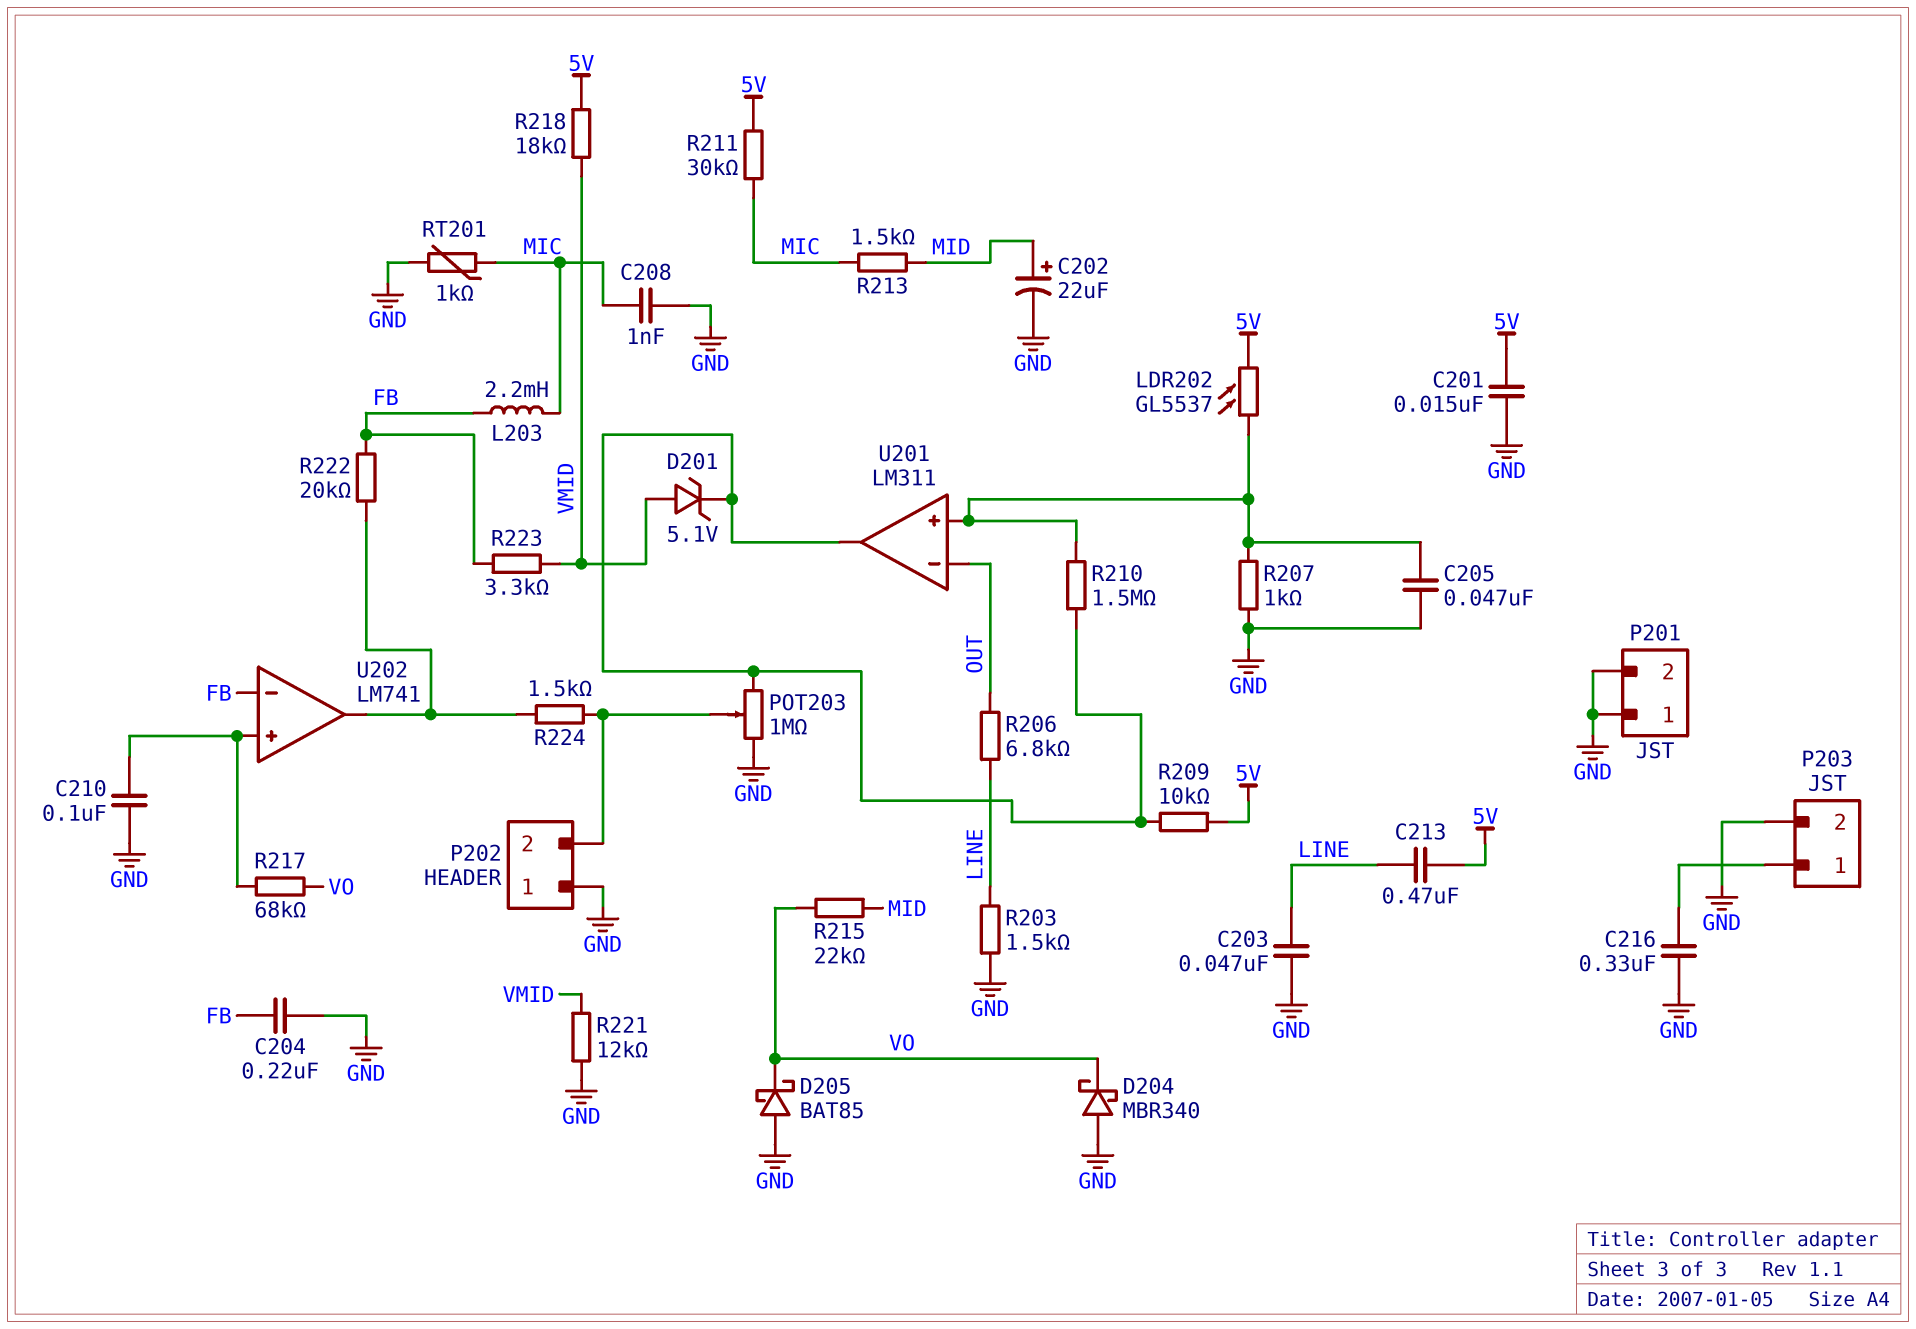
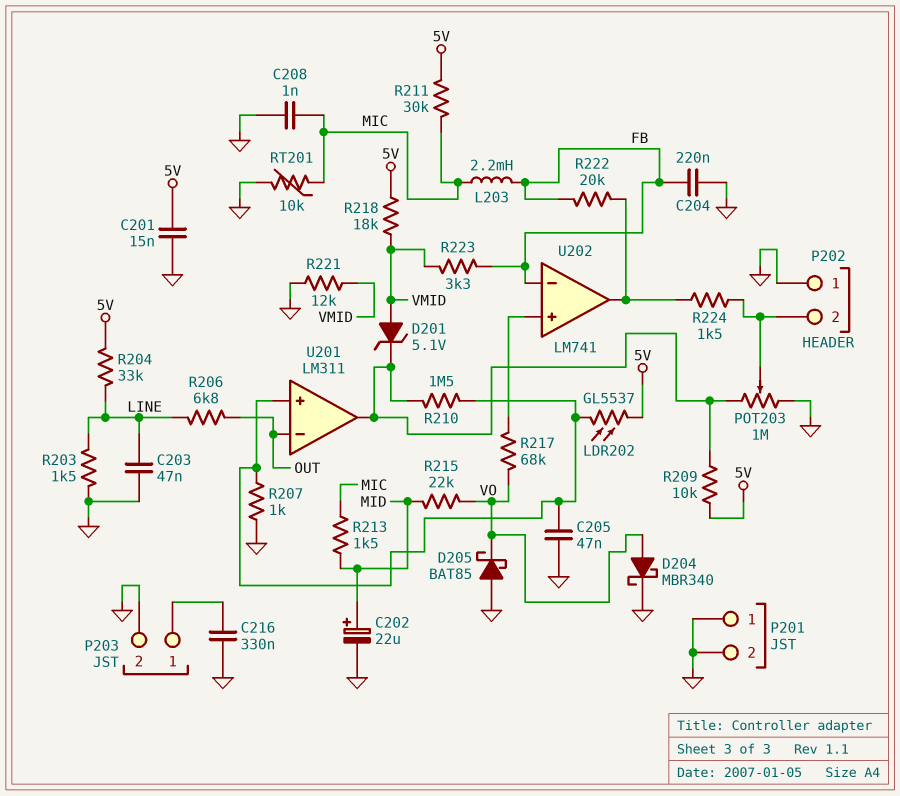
C210: 100nF (GND, U202/in+) -> none
C213: 470nF (5V, LINE) -> none
D204: schottky MBR340 (A GND, K VO) -> schottky MBR340 (A VO, K GND)
R204: none -> 33k (5V, LINE)
RT201: 1k (GND, MIC) -> 10k (GND, MIC)

